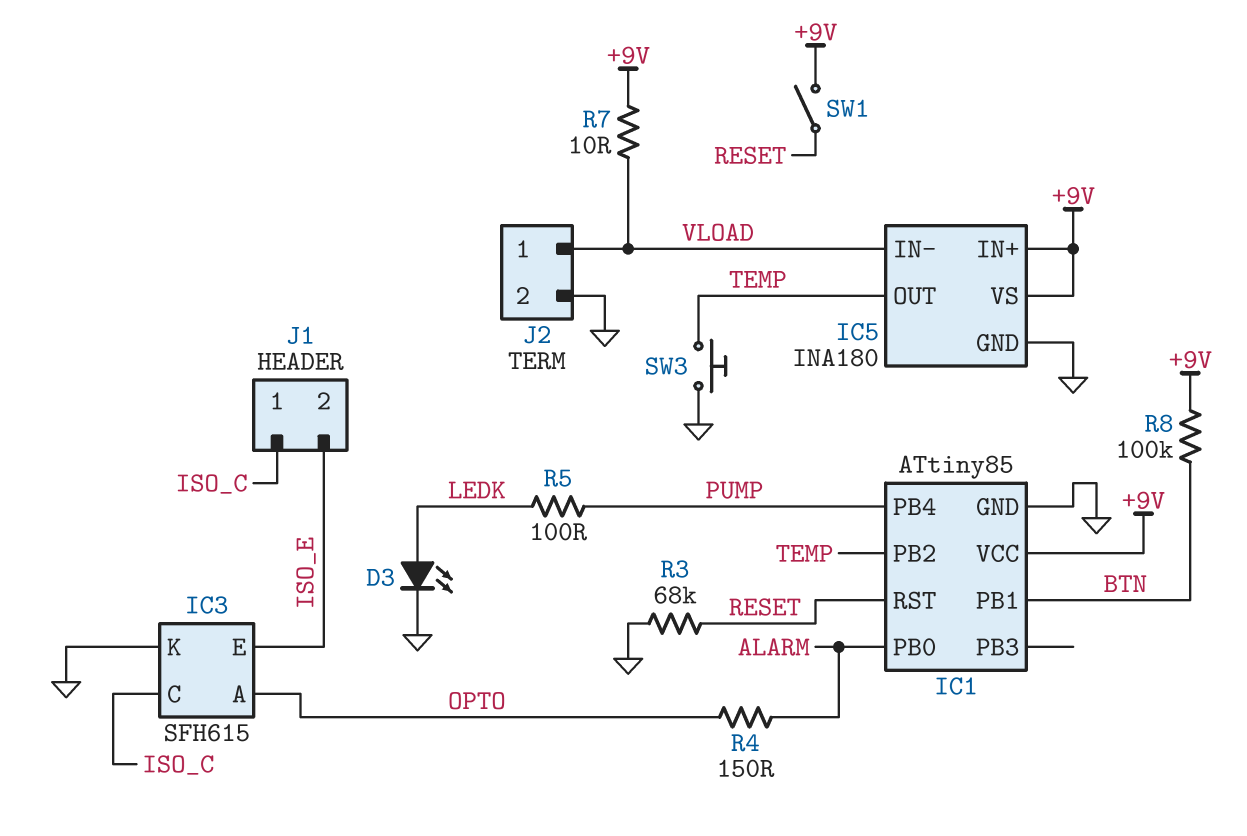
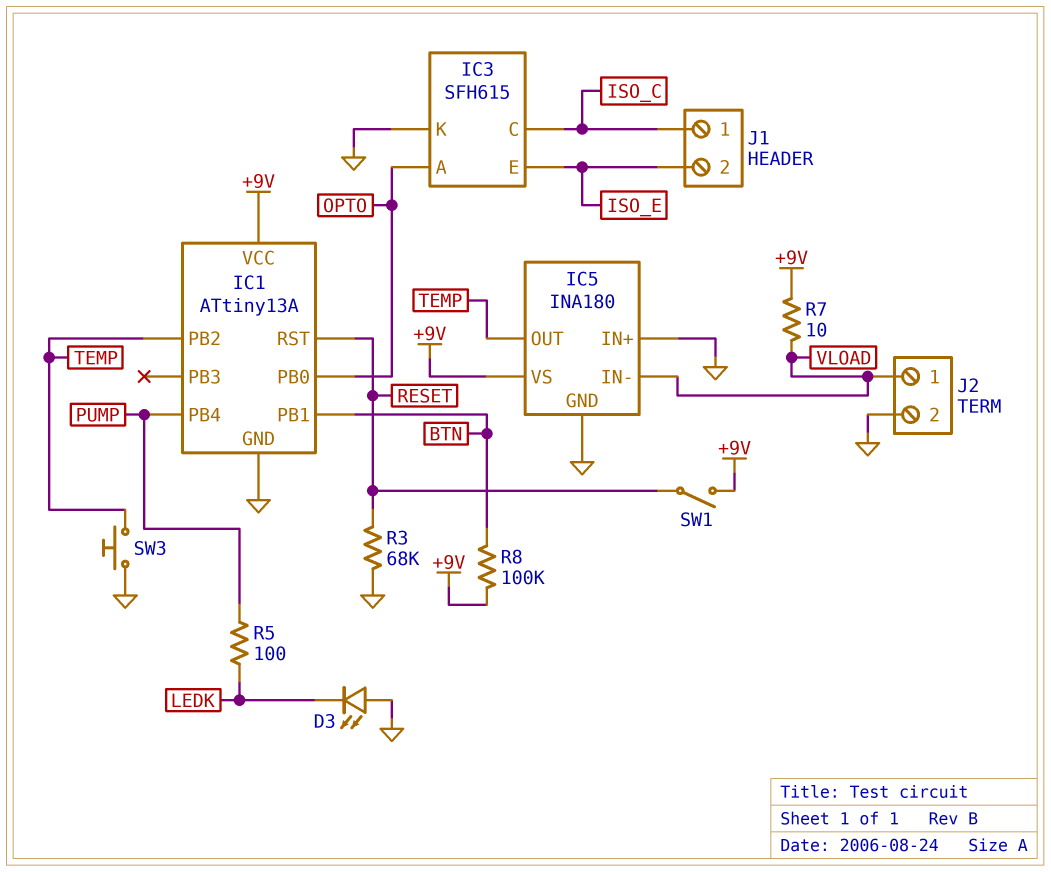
D3: LED (A LEDK, K GND) -> LED (A GND, K LEDK)
IC1: ATtiny85 -> ATtiny13A
IC1 pin PB0: ALARM -> OPTO
IC5 pin IN+: +9V -> GND
R4: 150 (ALARM, OPTO) -> none

